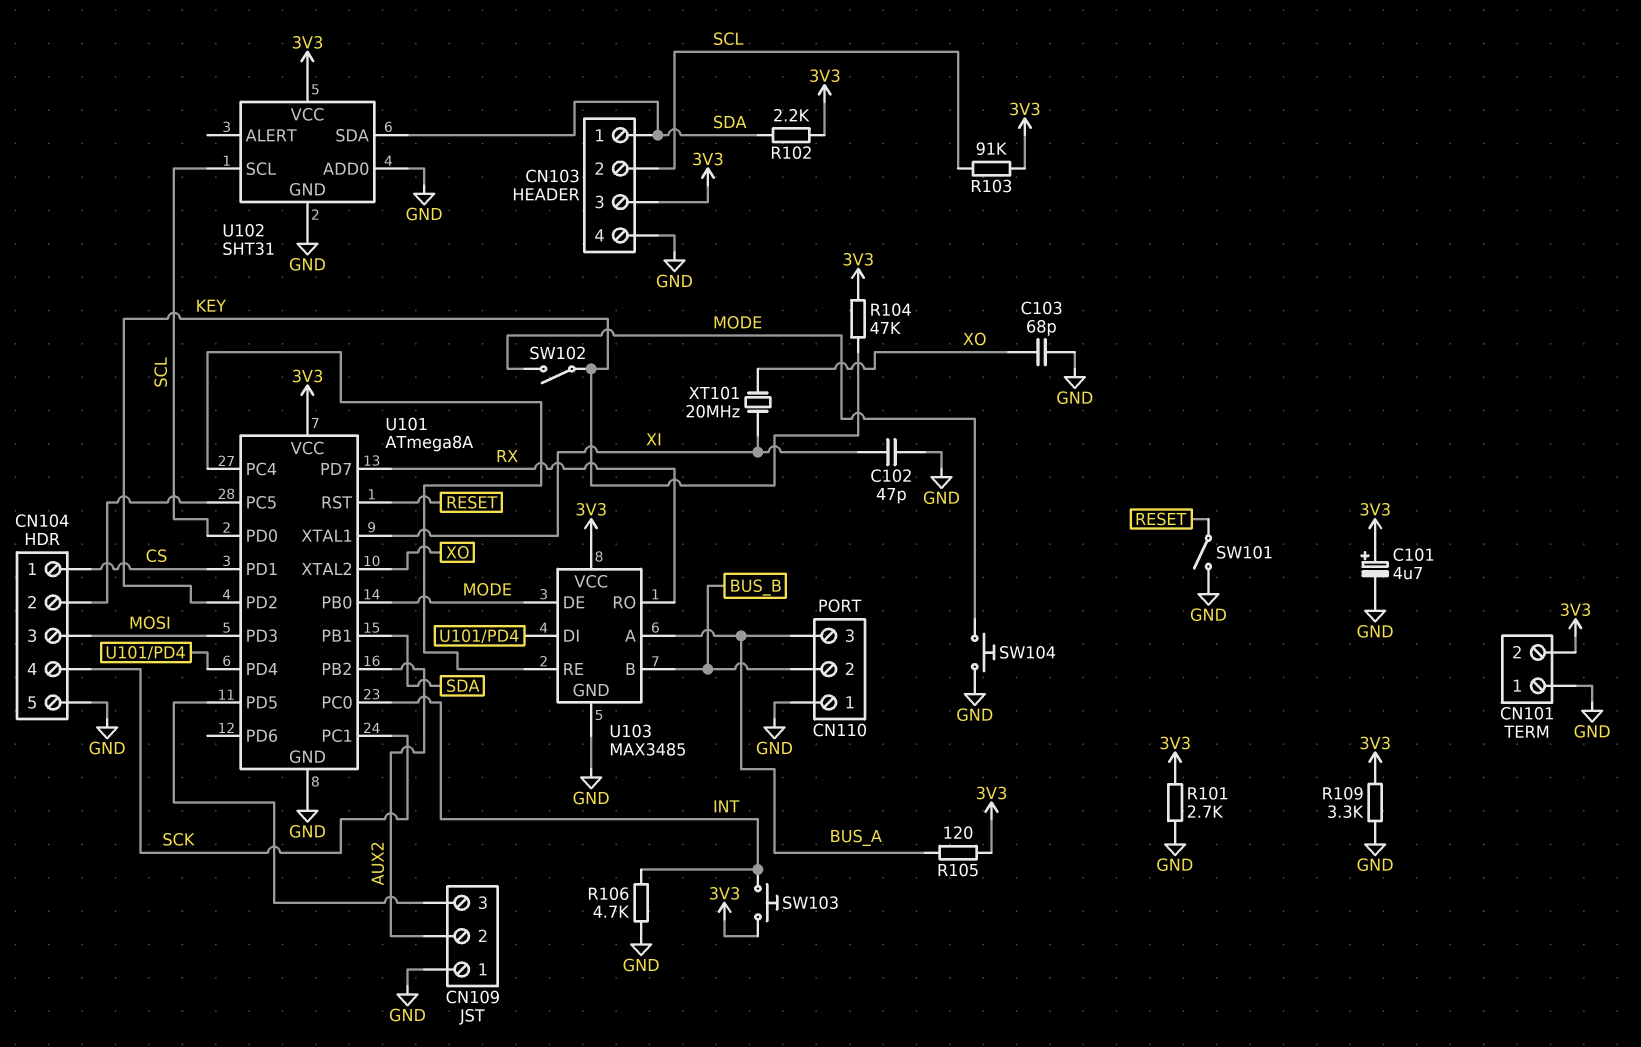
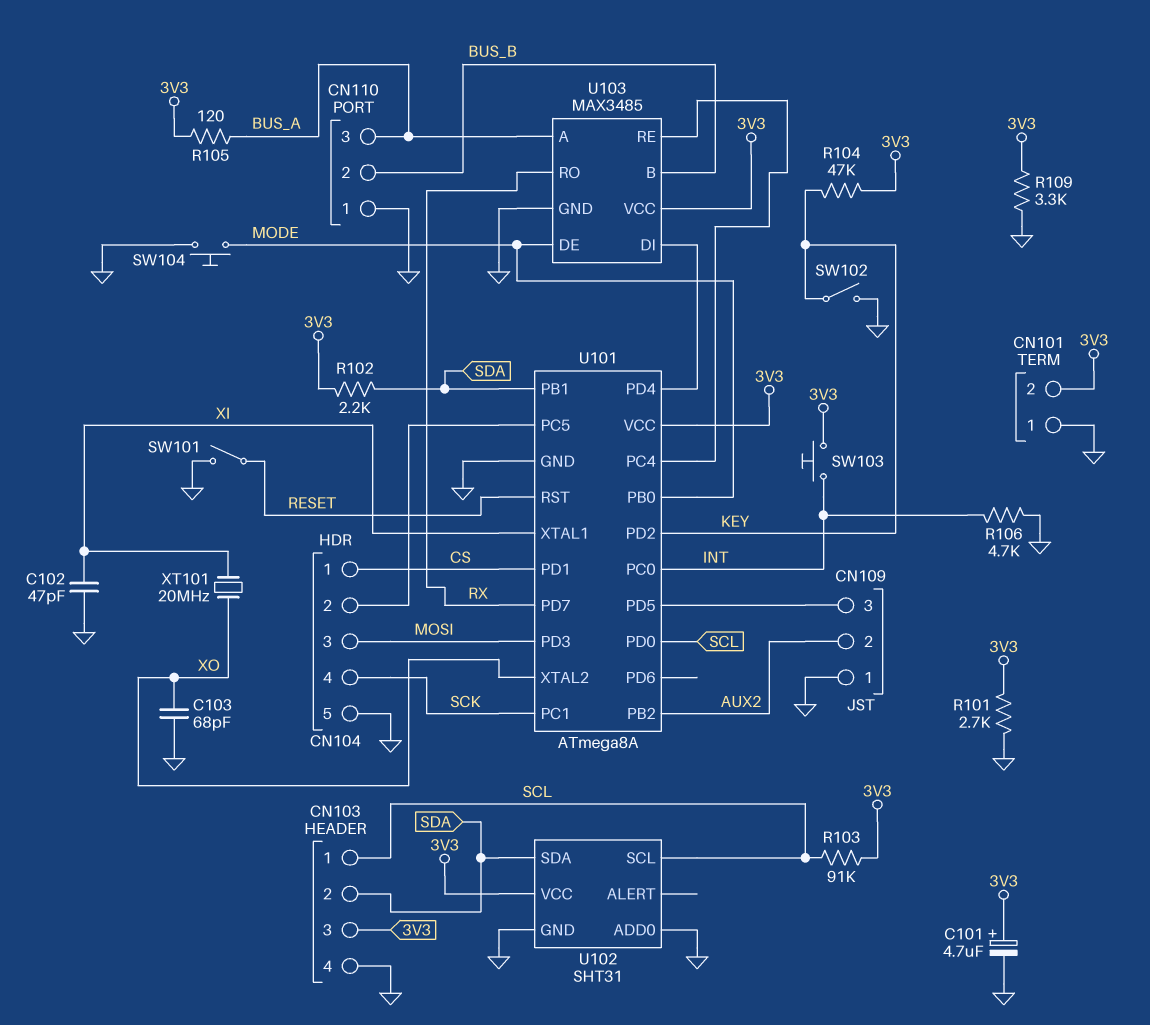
CN103 pin 1: SDA -> SCL
CN103 pin 2: SCL -> SDA
SW102: switch (KEY, MODE) -> switch (GND, KEY)

